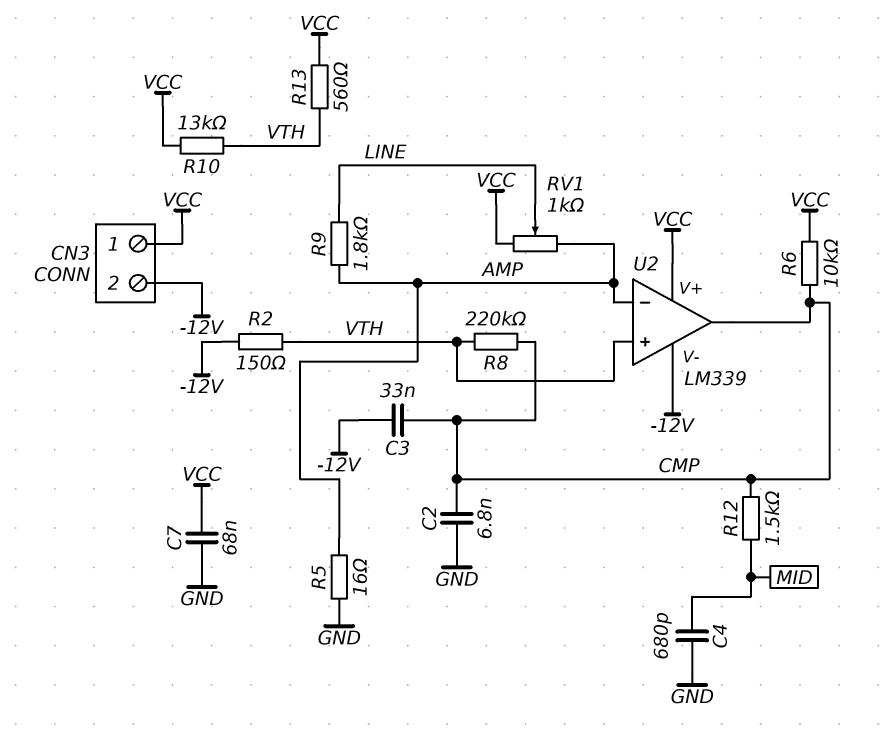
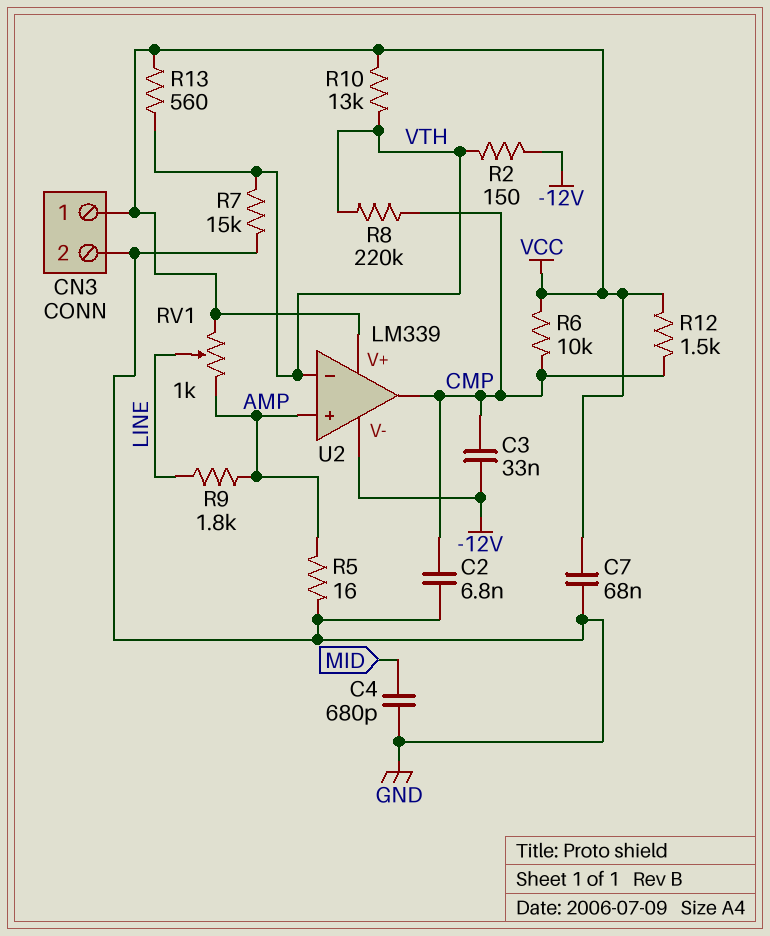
CN3 pin 2: -12V -> GND
R7: none -> 15k (GND, VTH)
R12: 1.5k (CMP, MID) -> 1.5k (CMP, VCC)
U2 pin in+: VTH -> AMP
U2 pin in-: AMP -> VTH

